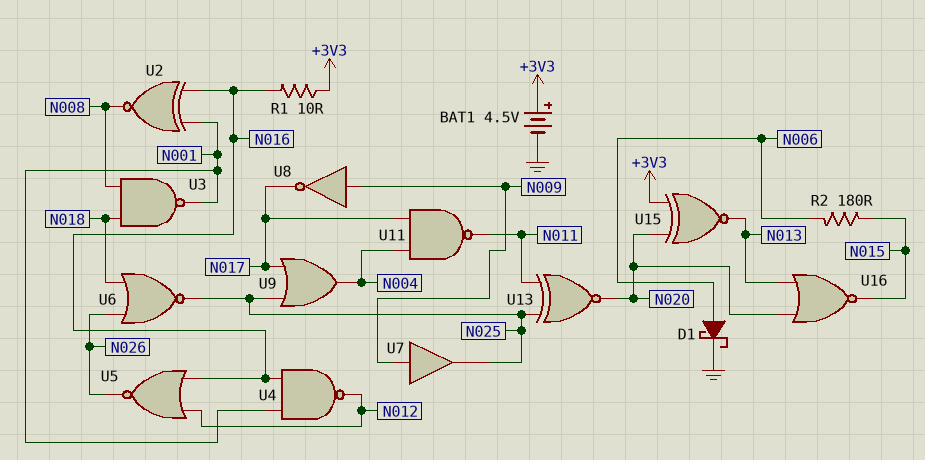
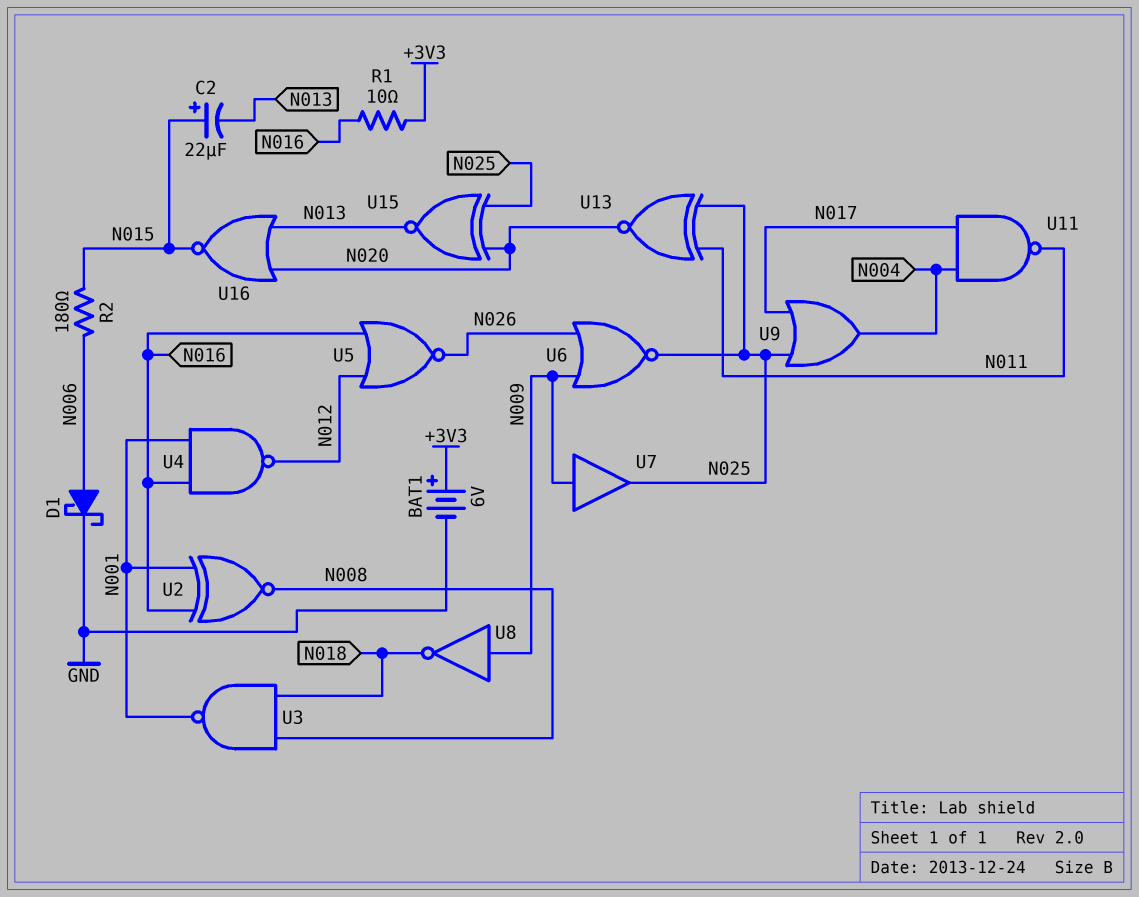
BAT1: 4.5V (plus +3V3, minus GND) -> 6V (plus +3V3, minus GND)
C2: none -> 22uF (plus N015, minus N013)
U6: NOR (in N018, in N026, out N025) -> NOR (in N009, in N026, out N025)
U8: NOT (in N009, out N017) -> NOT (in N009, out N018)
U15: XNOR (in +3V3, in N020, out N013) -> XNOR (in N020, in N025, out N013)

